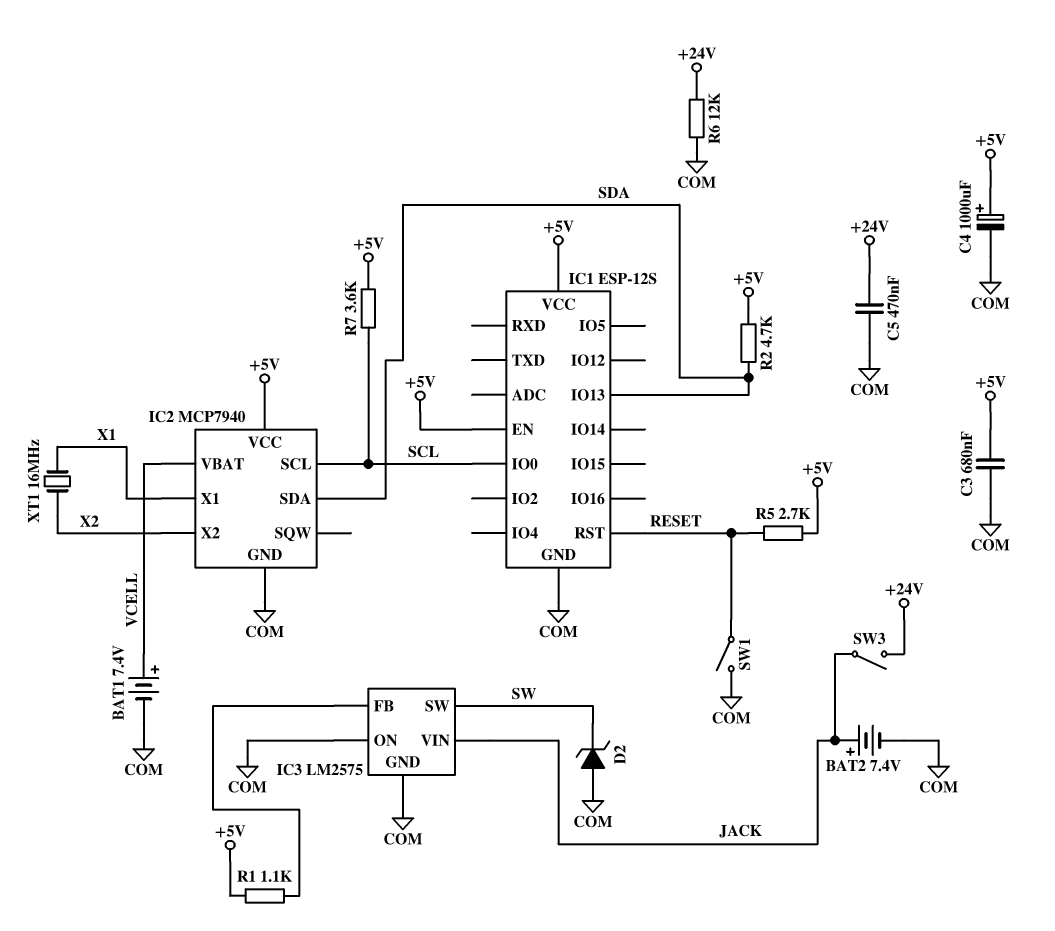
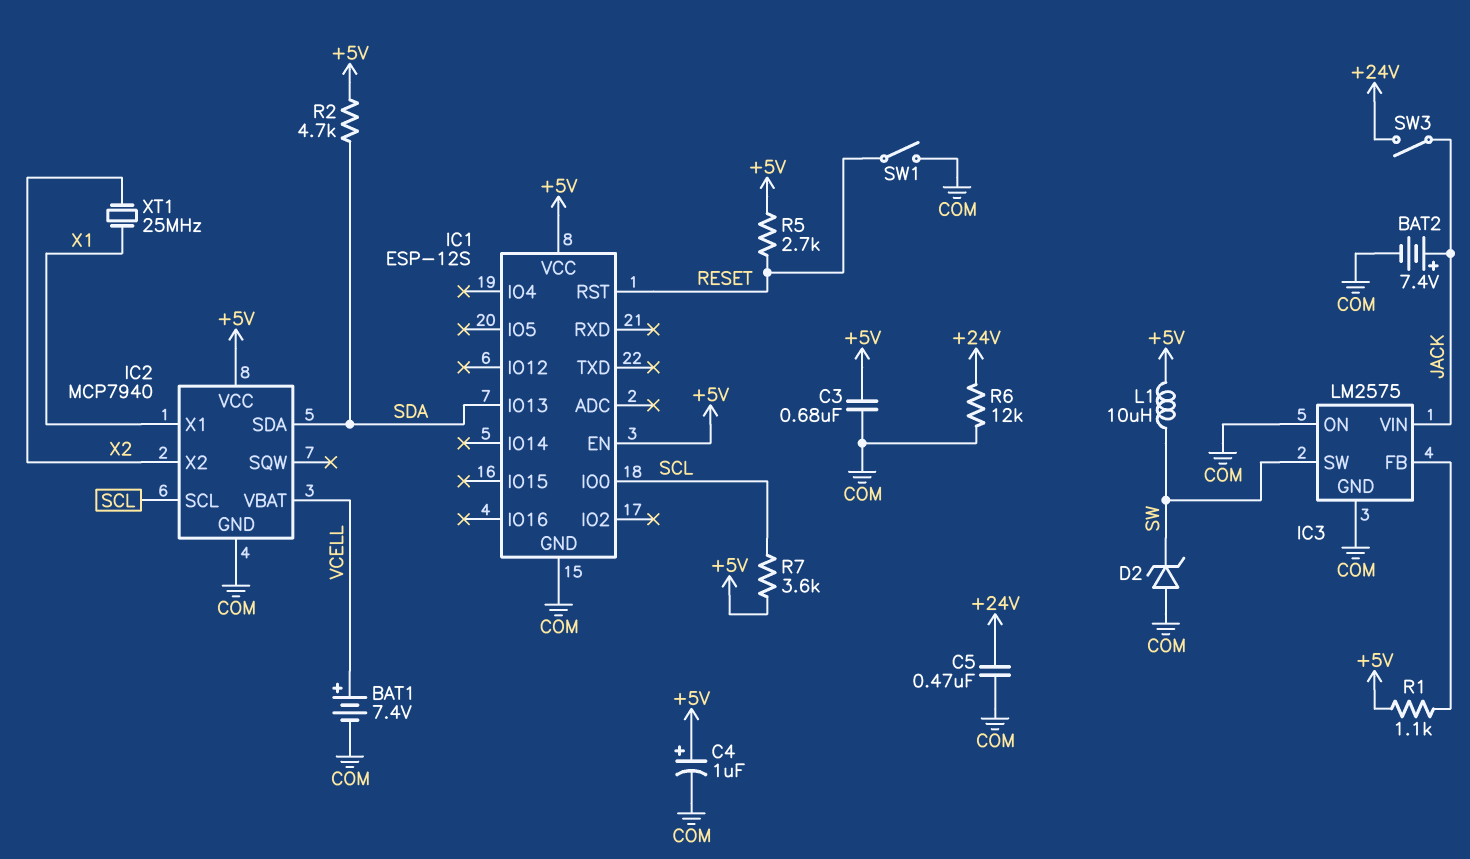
C4: 1000uF (plus +5V, minus COM) -> 1uF (plus +5V, minus COM)
L1: none -> 10uH (+5V, SW)
XT1: 16MHz (X1, X2) -> 25MHz (X1, X2)

